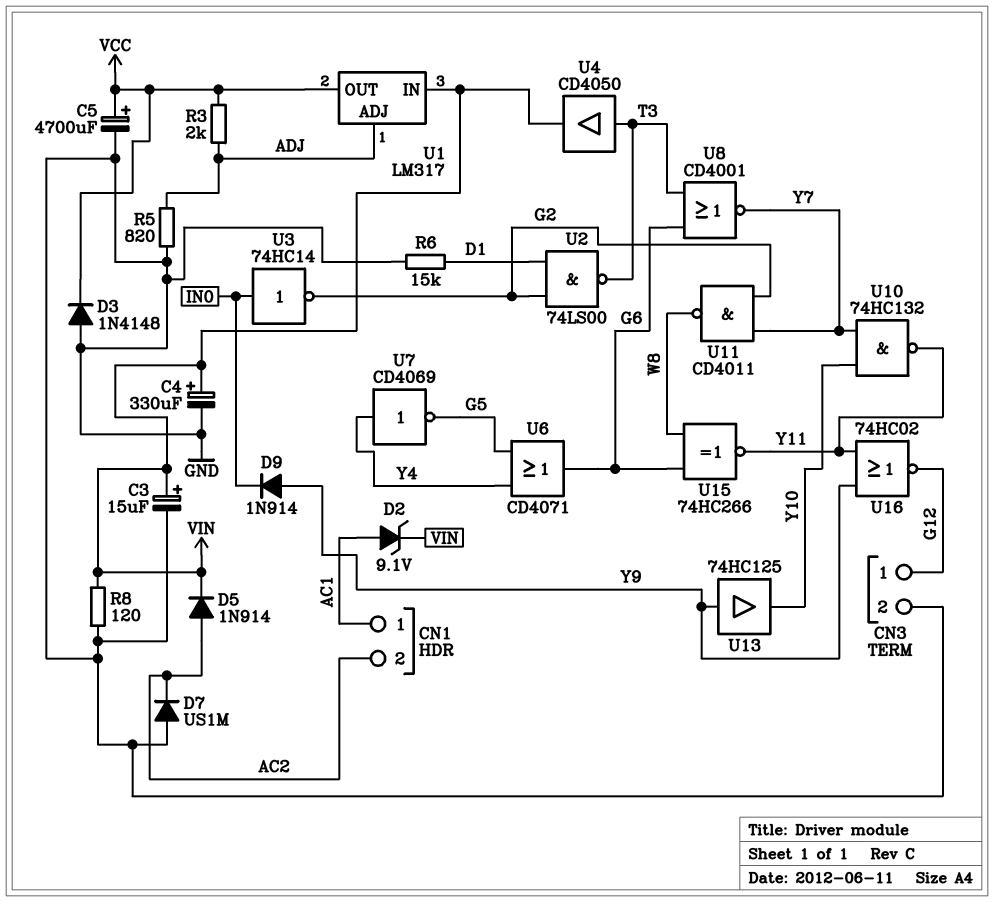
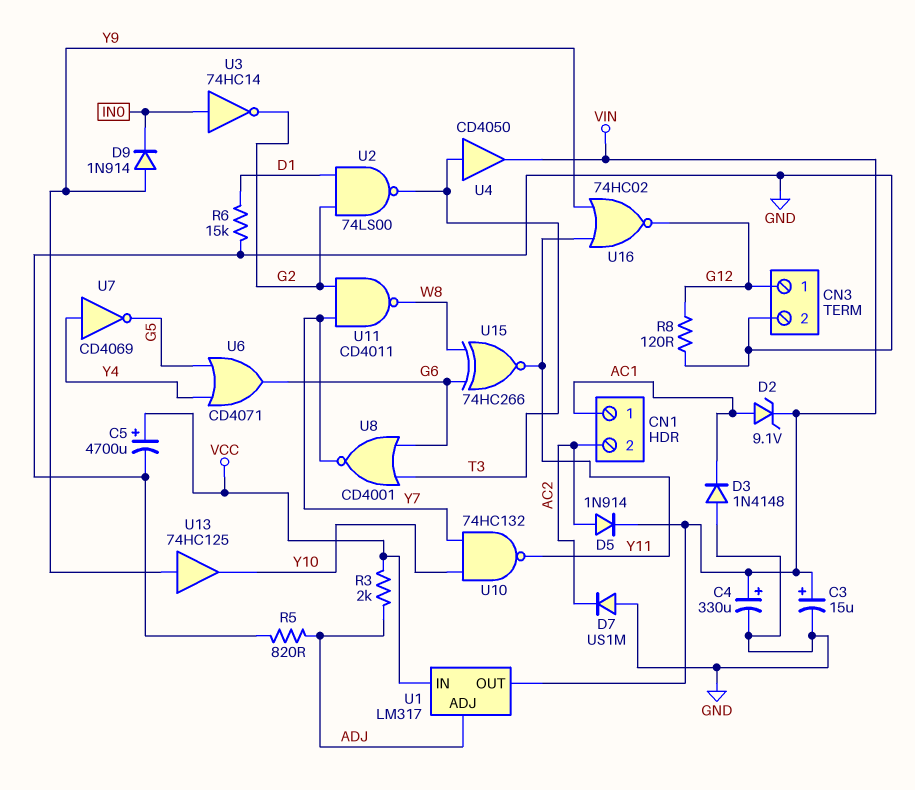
D3: diode 1N4148 (A GND, K VCC) -> diode 1N4148 (A GND, K AC1)
R8: 120 (GND, VIN) -> 120 (G12, GND)
U1 pin IN: VIN -> VCC
U1 pin OUT: VCC -> VIN

